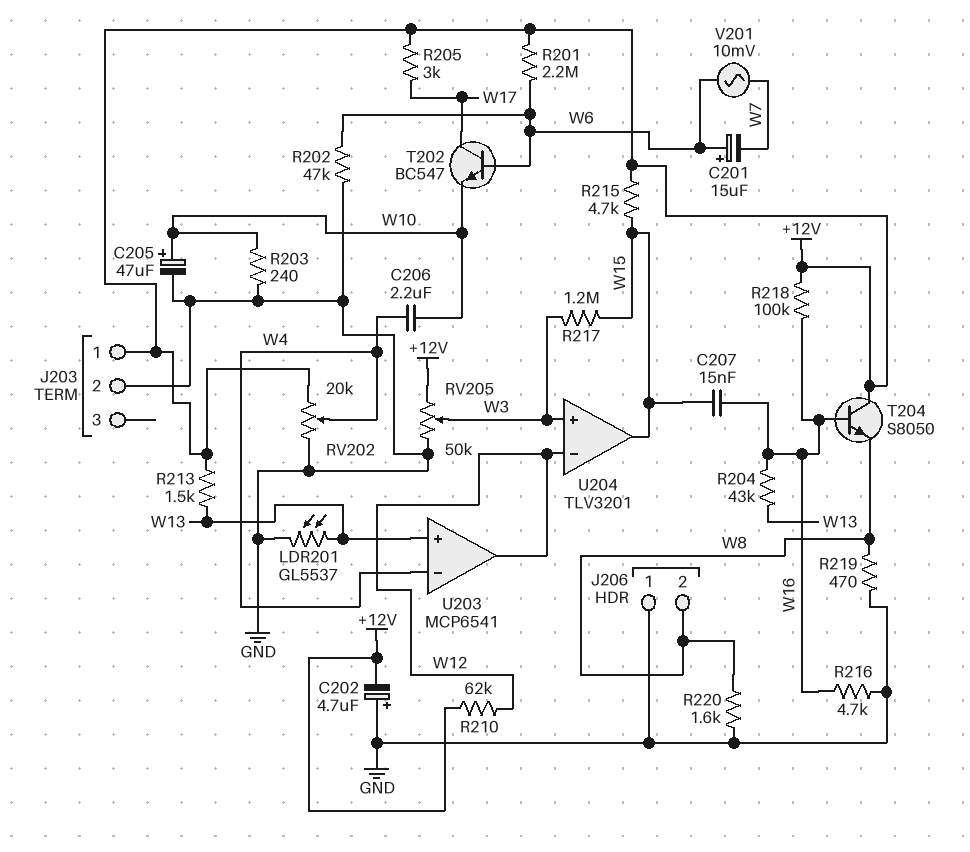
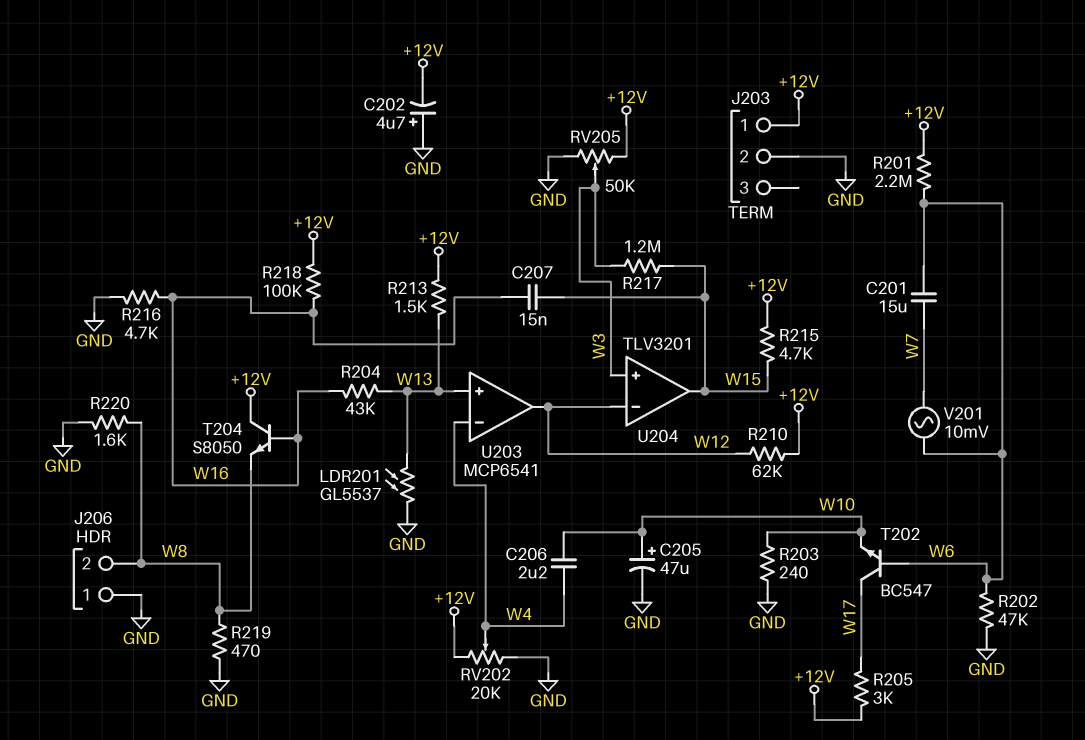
C201: 15uF (plus W6, minus W7) -> 15uF (W6, W7)

